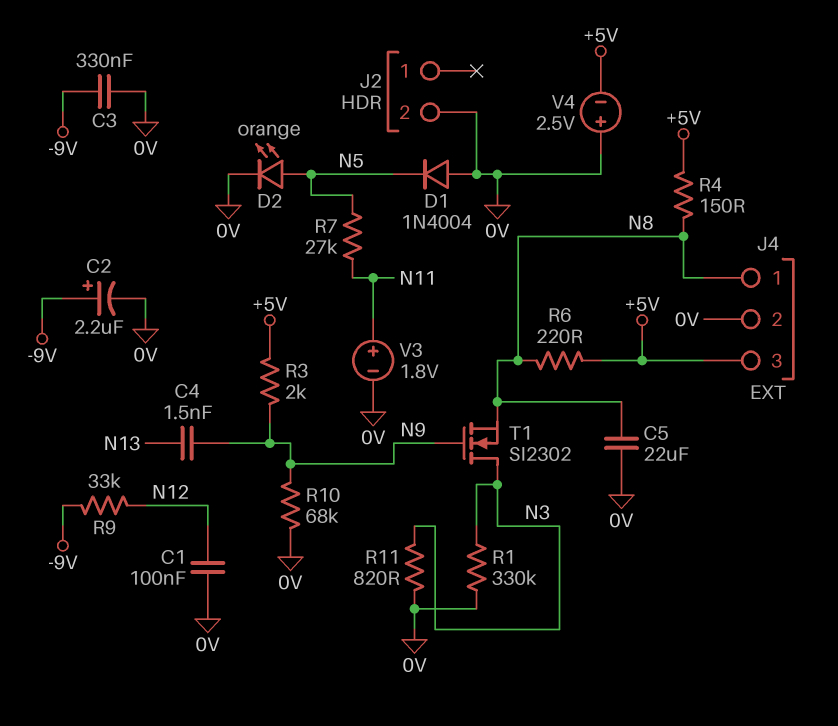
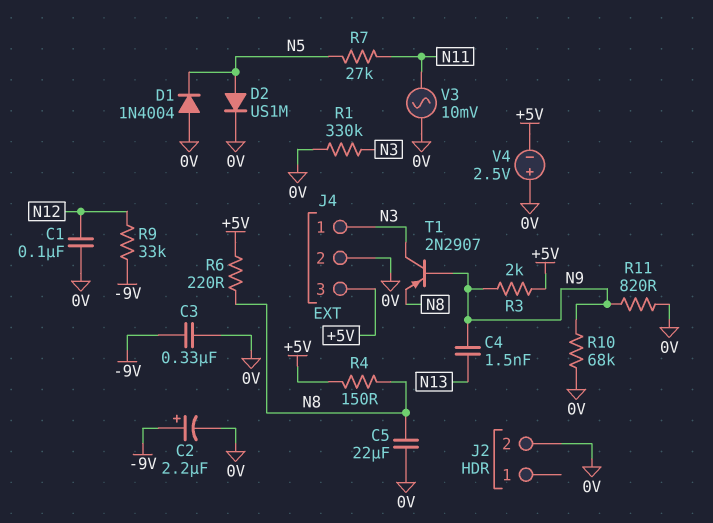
D2: LED orange (A N5, K 0V) -> diode US1M (A N5, K 0V)
J4 pin 1: N8 -> N3
R11: 820 (0V, N3) -> 820 (0V, N9)
T1: NMOS SI2302 (G N9, D N3, S N8) -> PNP 2N2907 (B N9, C N3, E N8)
V3: 1.8V (plus N11, minus 0V) -> AC 10mV (0V, N11)

